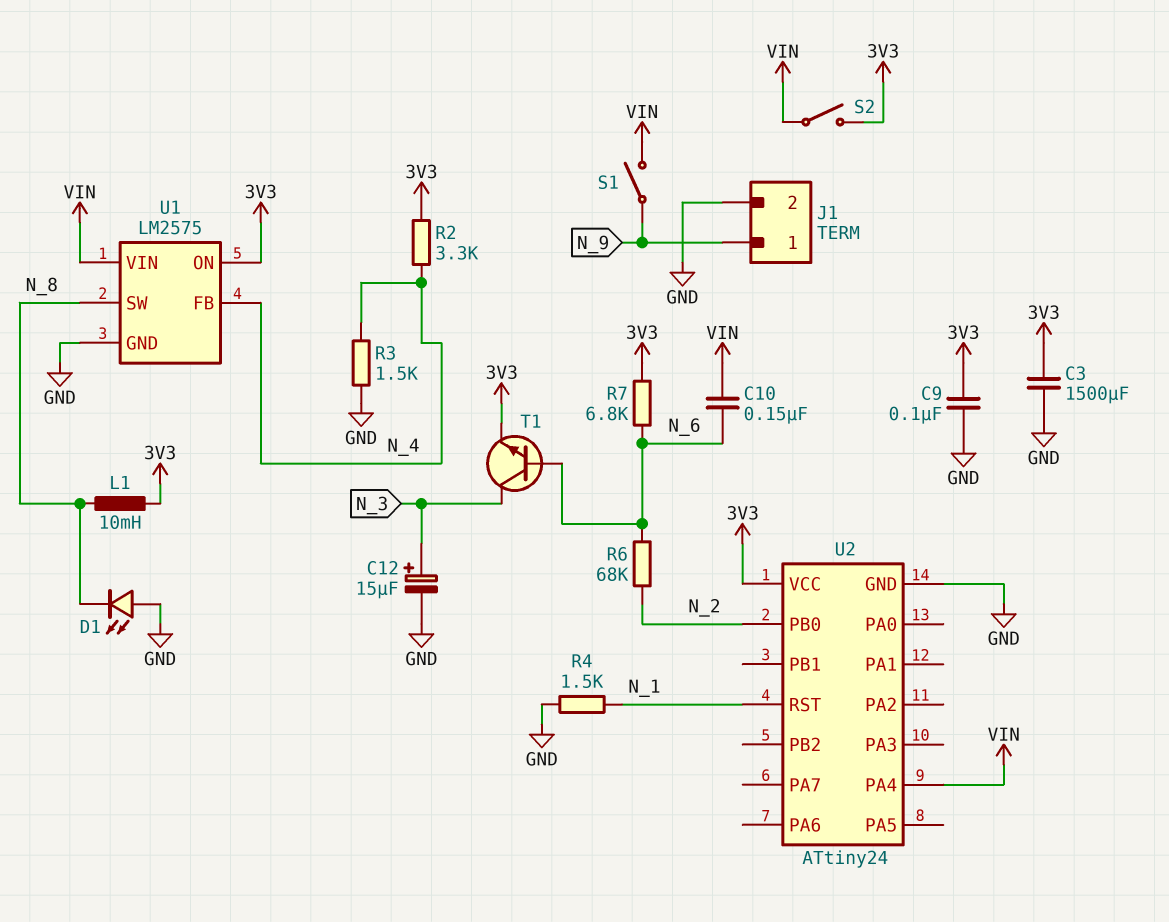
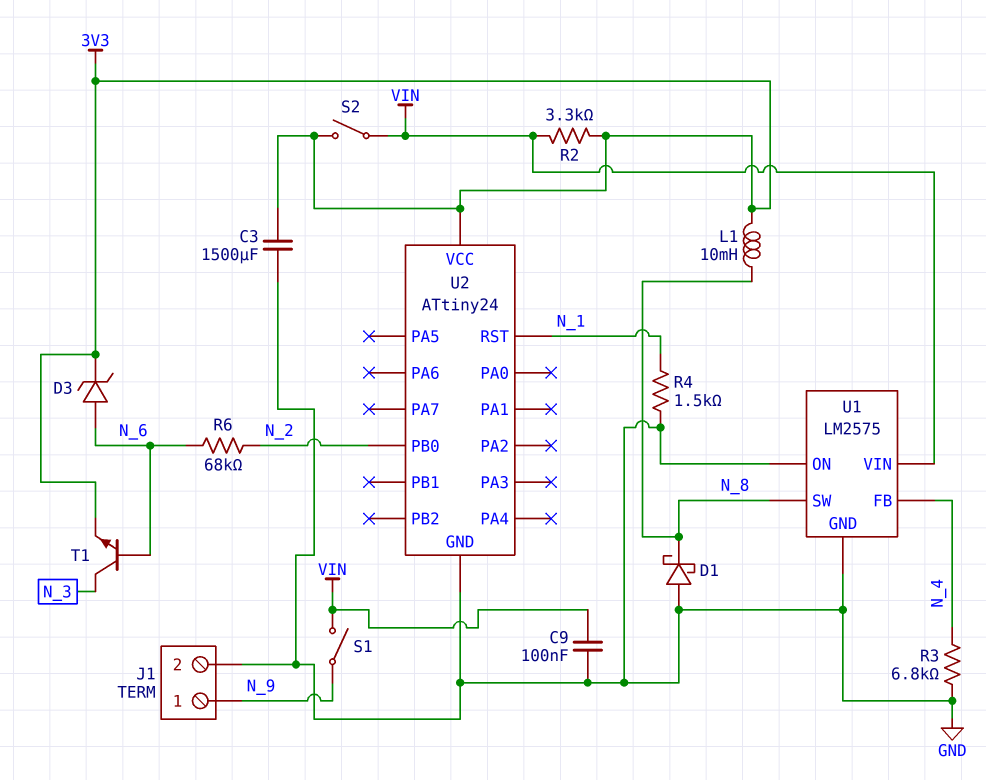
C9: 100nF (3V3, GND) -> 100nF (GND, VIN)
C10: 150nF (N_6, VIN) -> none
C12: 15uF (plus N_3, minus GND) -> none
D1: LED (A GND, K N_8) -> schottky (A GND, K N_8)
D3: none -> zener (A N_6, K 3V3)
R2: 3.3k (3V3, N_4) -> 3.3k (3V3, VIN)
R3: 1.5k (GND, N_4) -> 6.8k (GND, N_4)
R7: 6.8k (3V3, N_6) -> none
U1 pin ON: 3V3 -> GND
U2 pin PA4: VIN -> none

